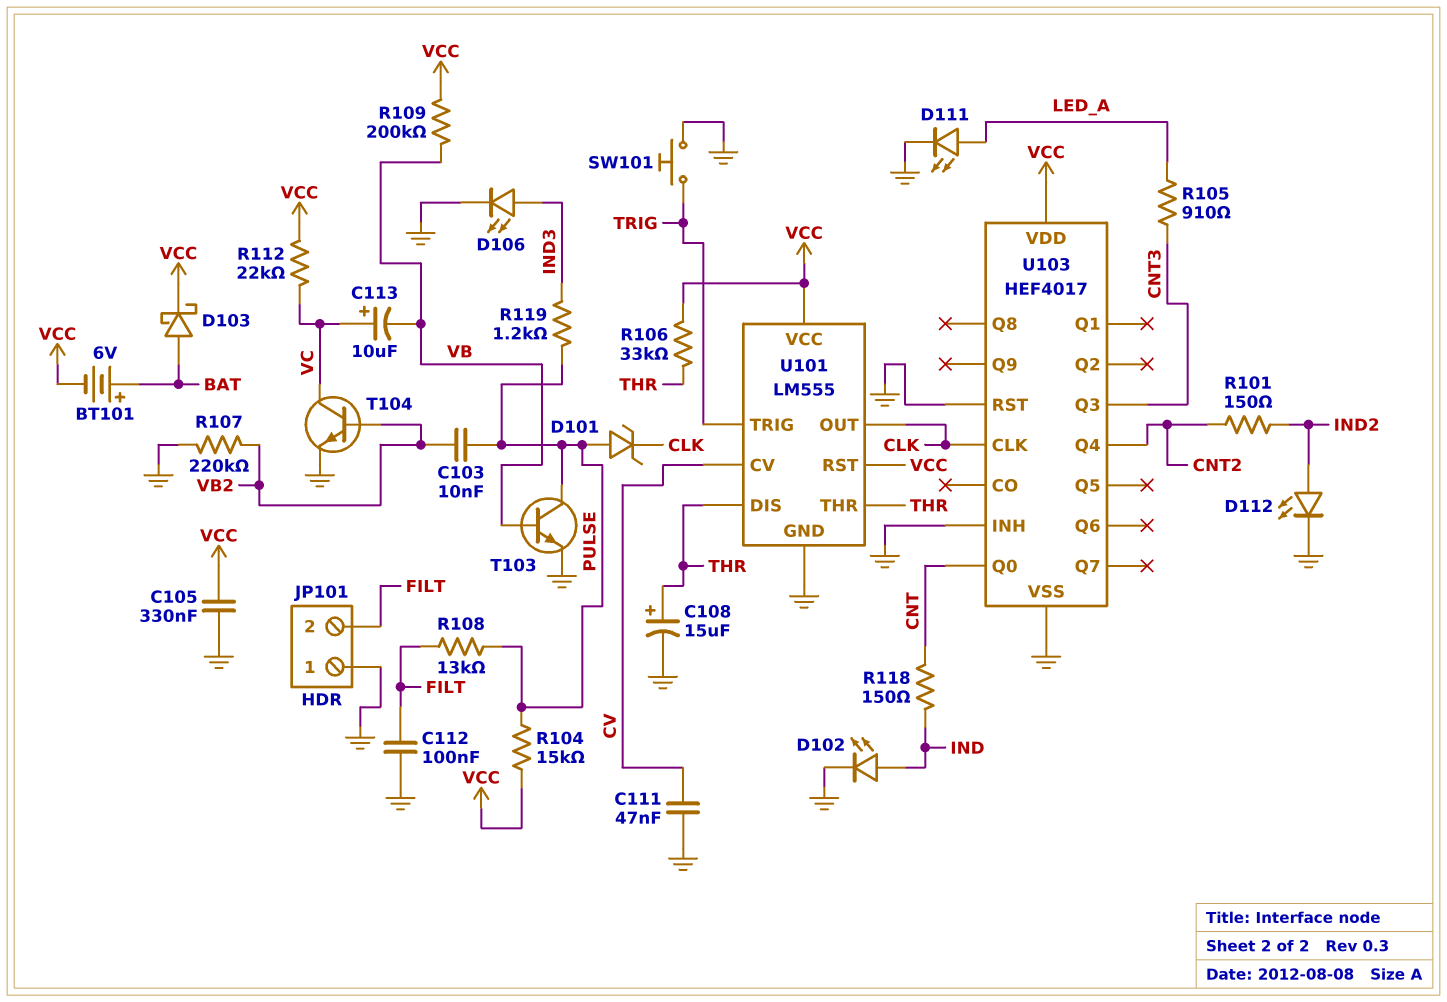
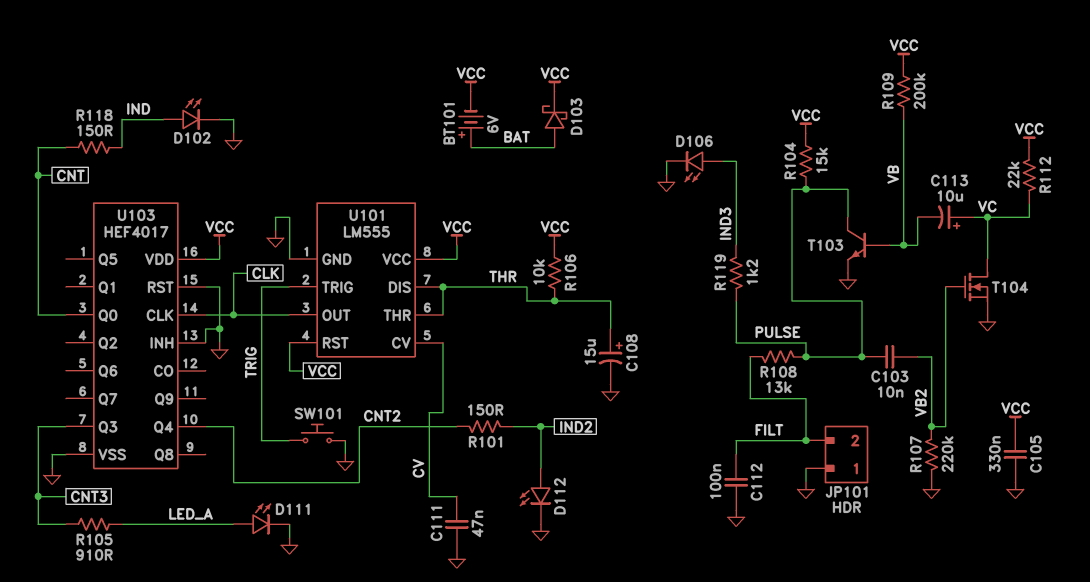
D101: zener (A PULSE, K CLK) -> none
R106: 33k (THR, VCC) -> 10k (THR, VCC)
T104: NPN (B VB2, C VC, E GND) -> NMOS (G VB2, D VC, S GND)

